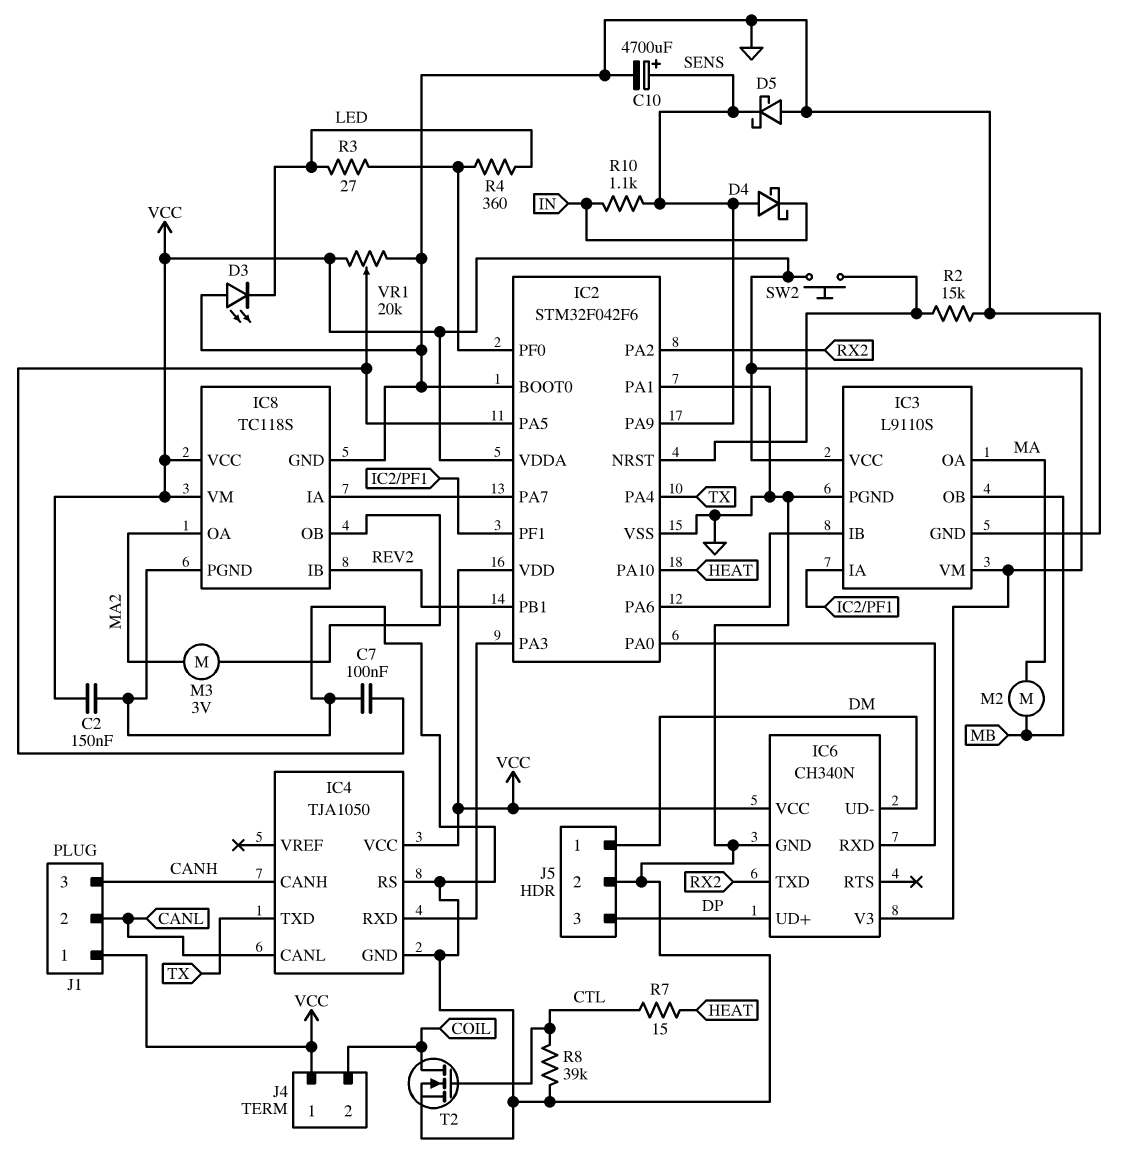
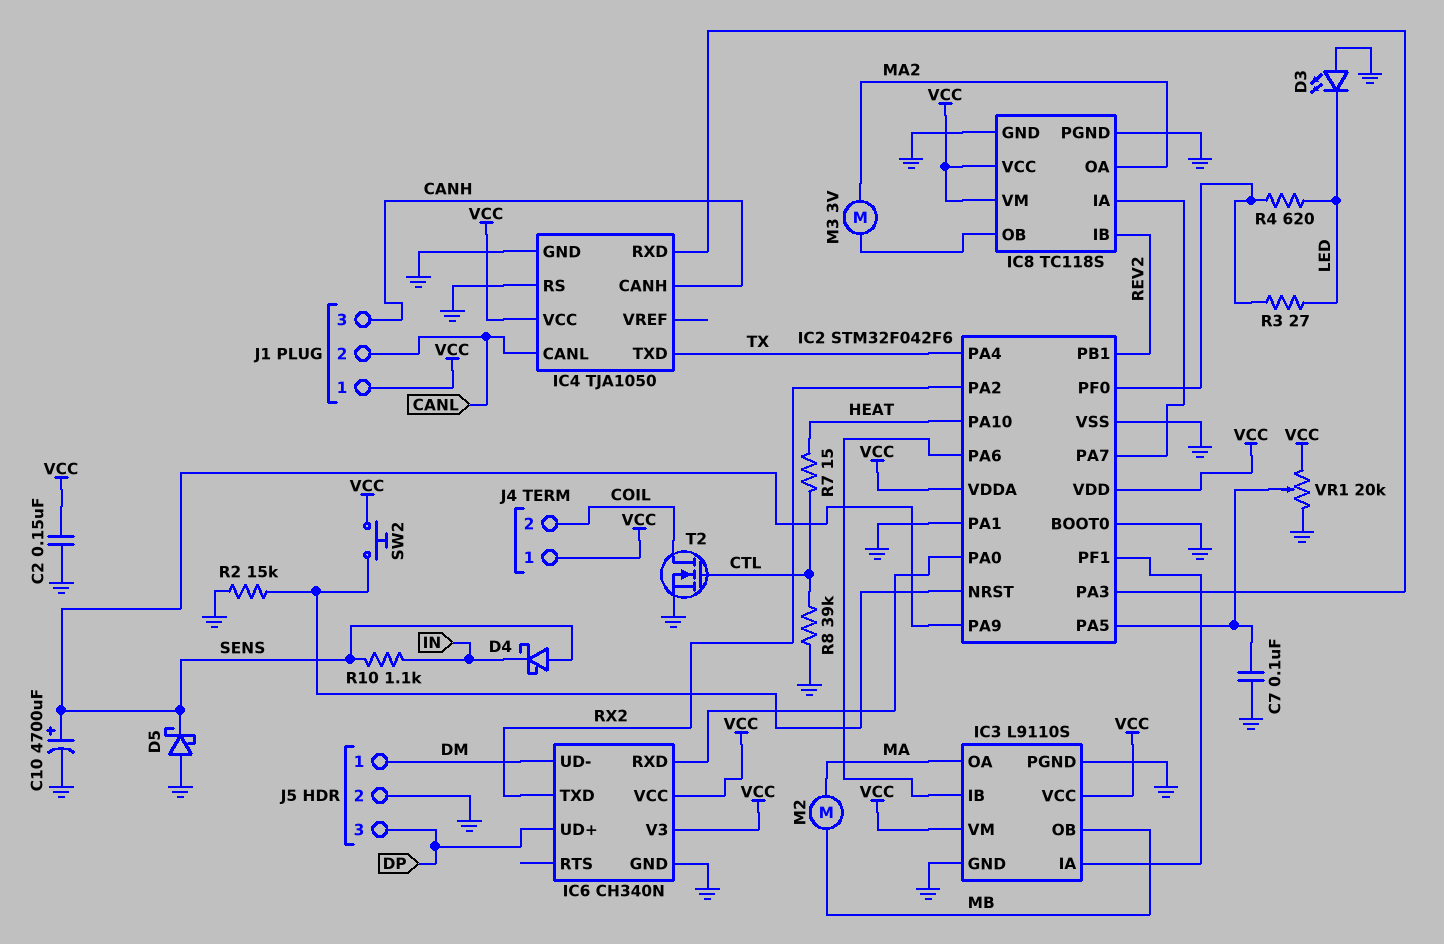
R4: 360 (IC2/PF0, LED) -> 620 (IC2/PF0, LED)

